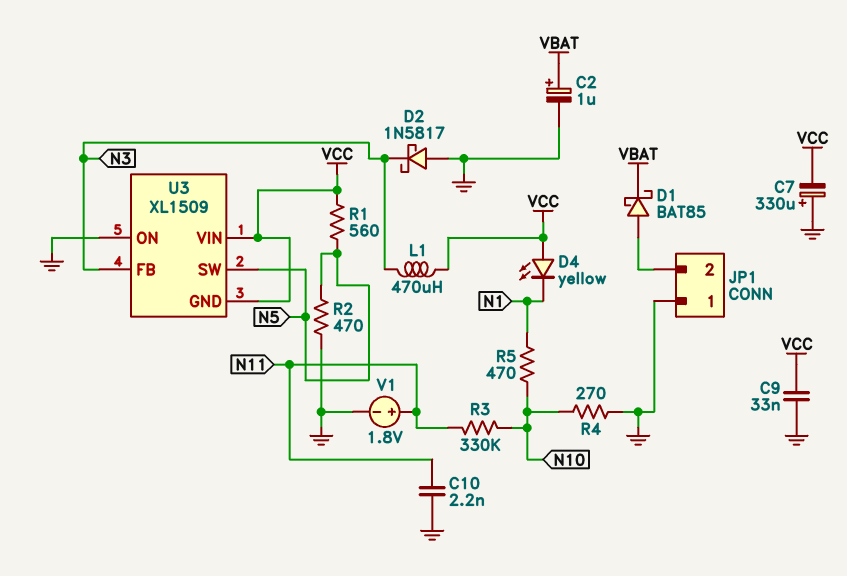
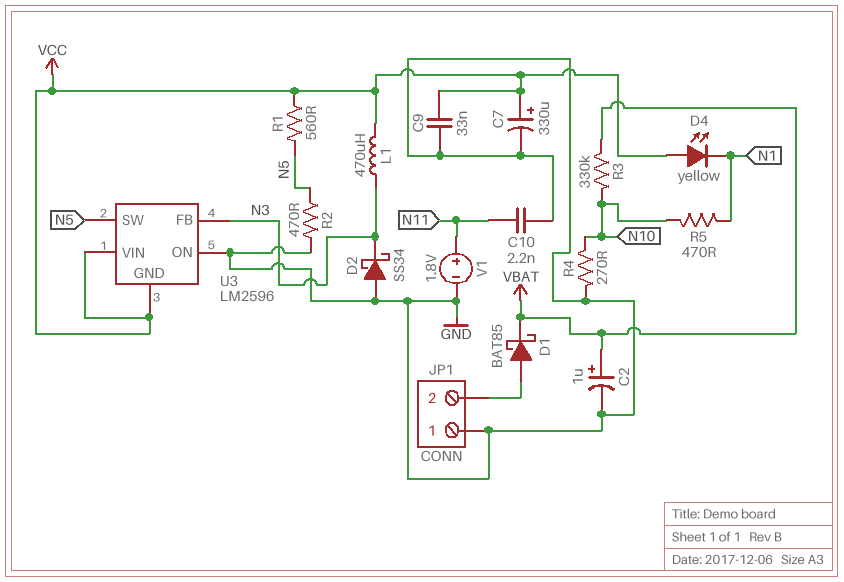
C7: 330uF (plus GND, minus VCC) -> 330uF (plus VCC, minus GND)
D2: schottky 1N5817 (A GND, K N3) -> schottky SS34 (A GND, K N3)
R3: 330k (N10, N11) -> 330k (N10, VBAT)
U3: XL1509 -> LM2596

